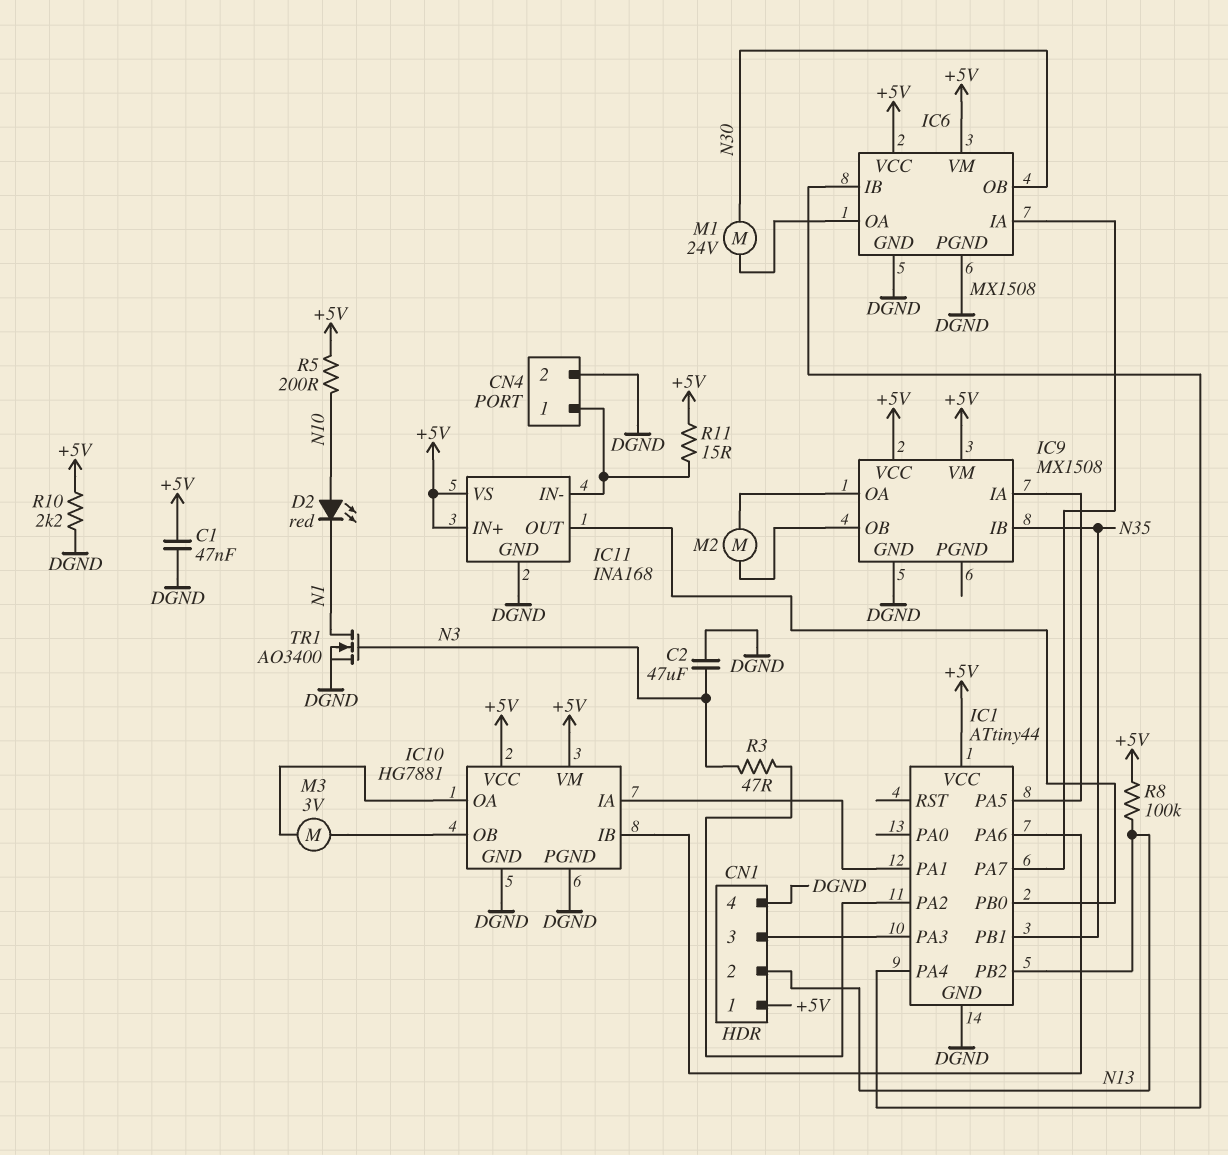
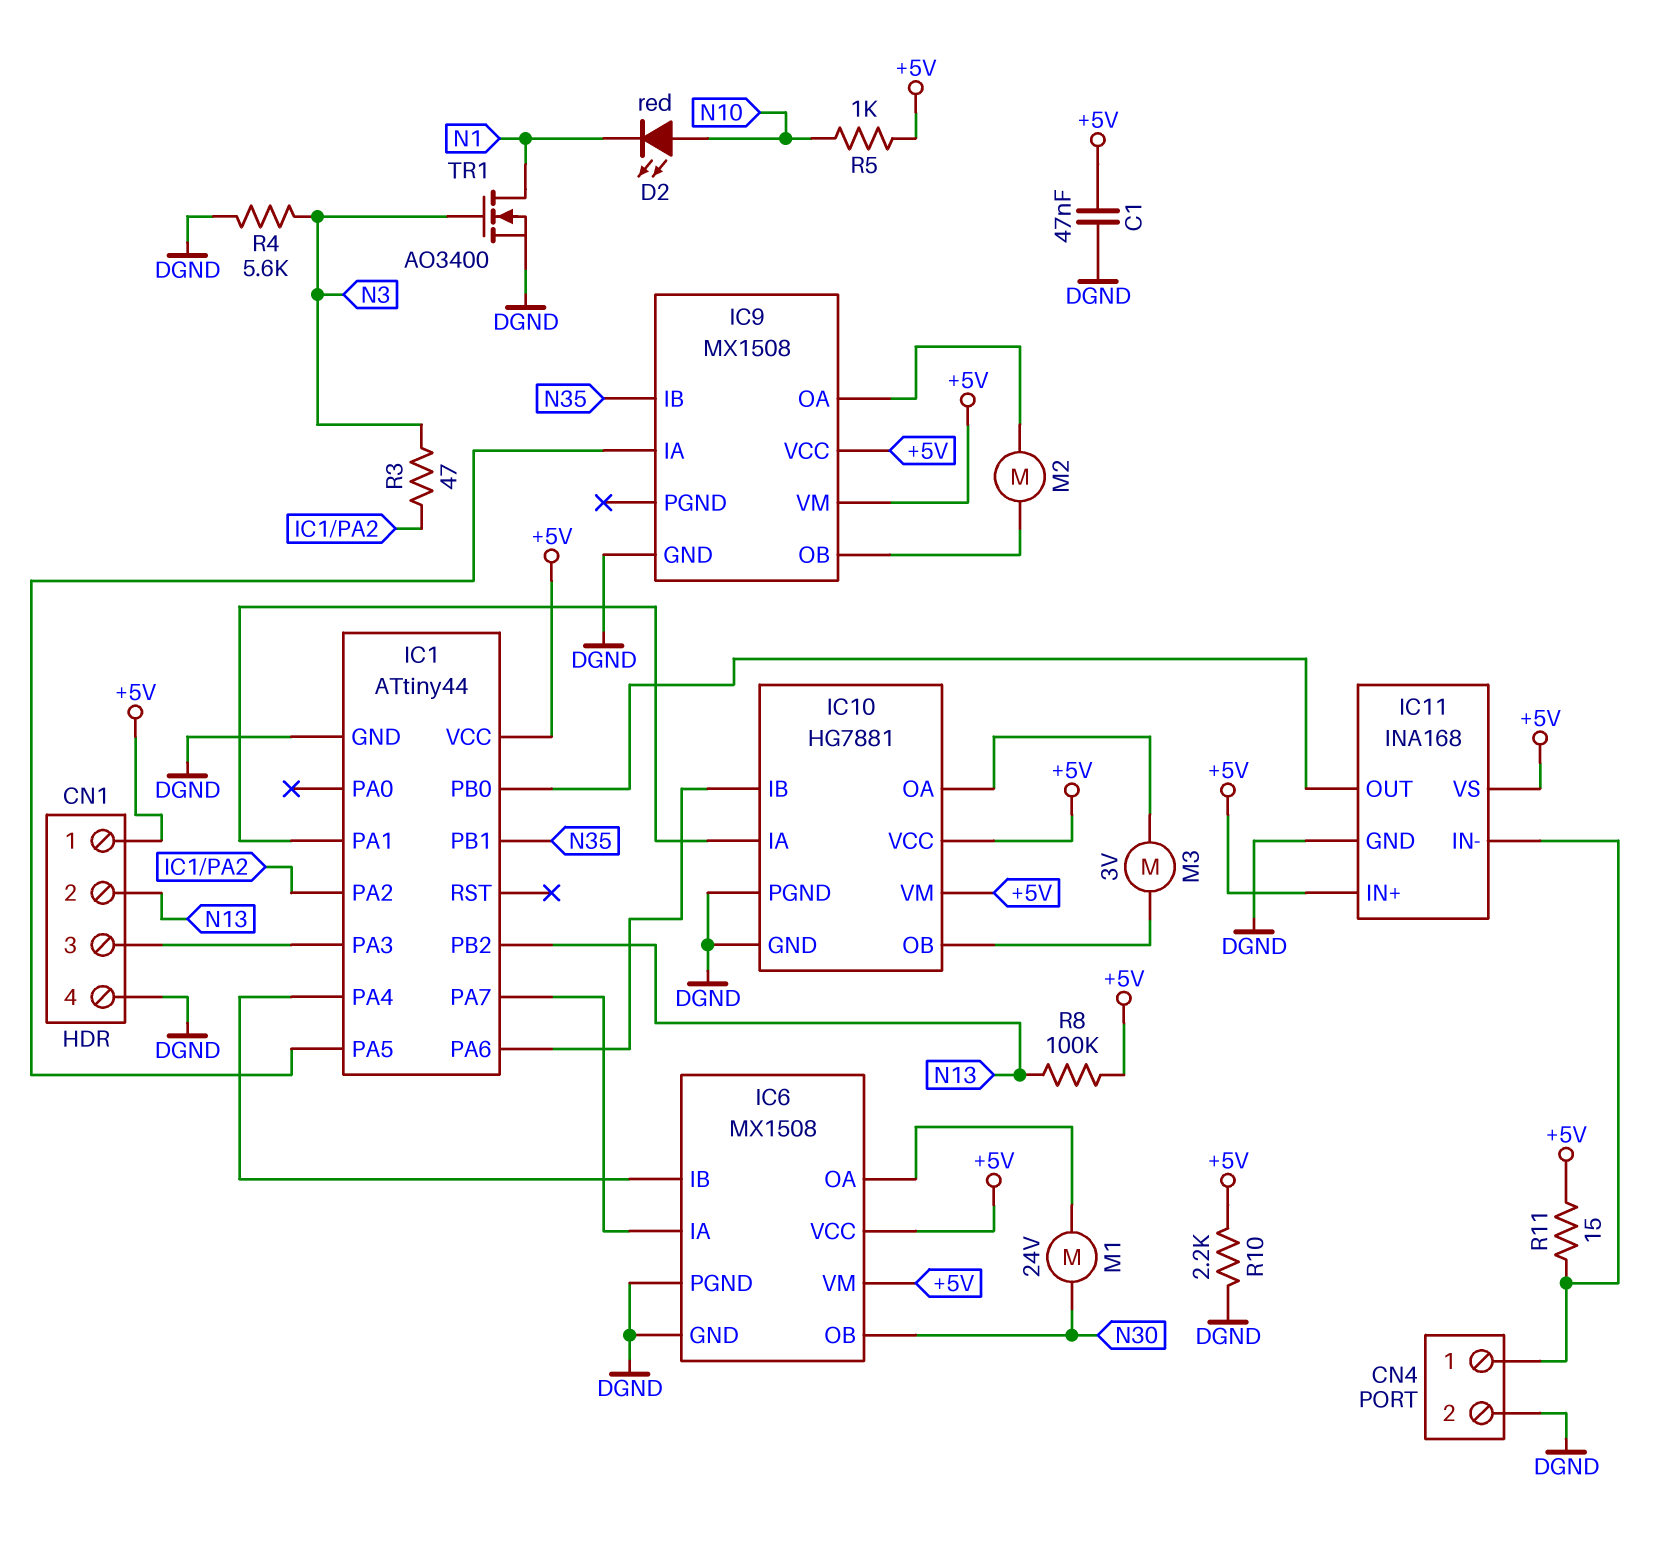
C2: 47uF (DGND, N3) -> none
R4: none -> 5.6k (DGND, N3)
R5: 200 (+5V, N10) -> 1k (+5V, N10)

